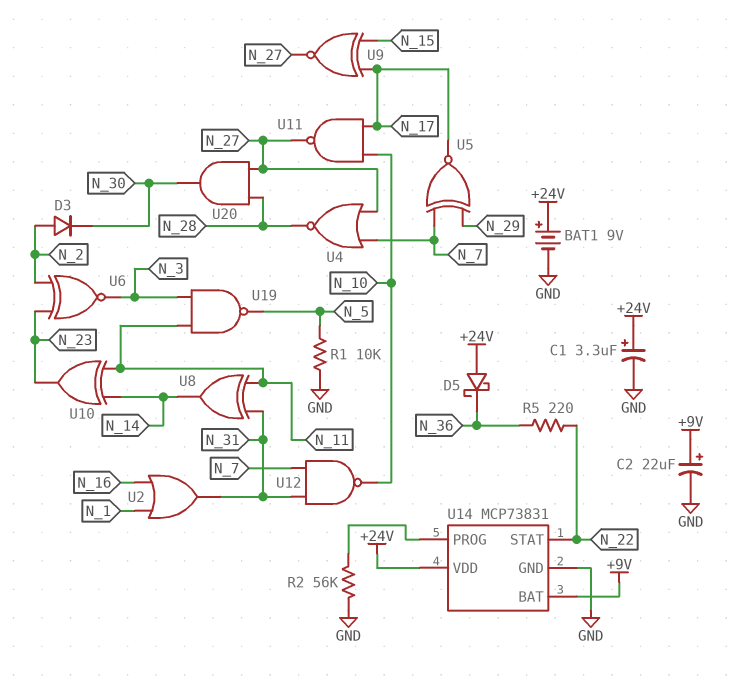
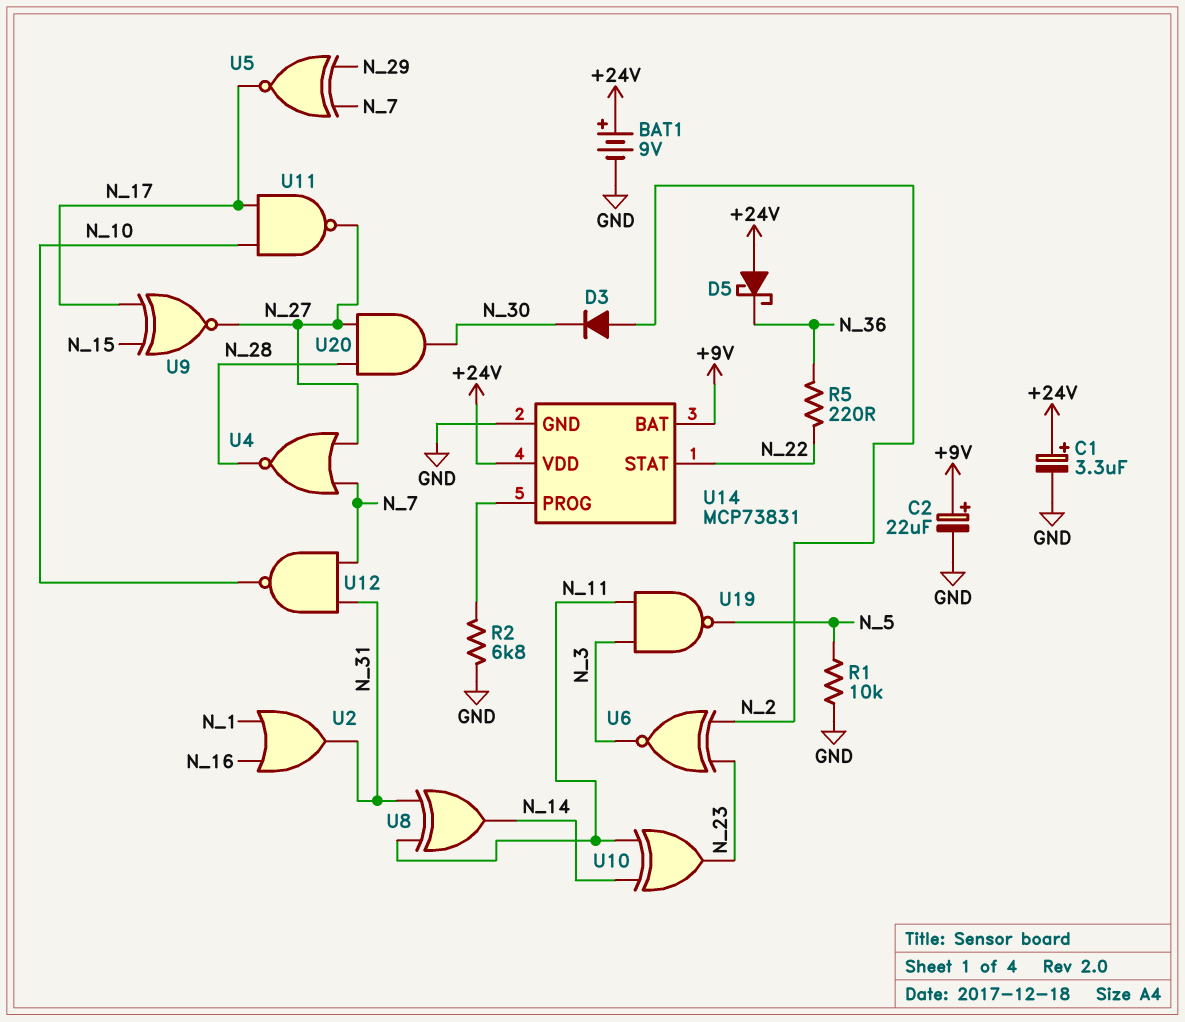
R2: 56k (GND, U14/PROG) -> 6.8k (GND, U14/PROG)

